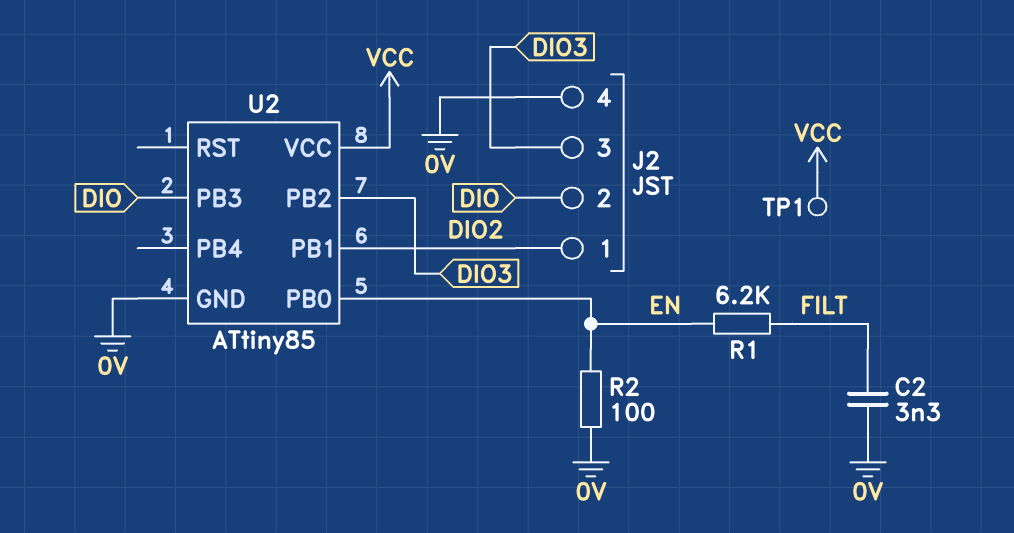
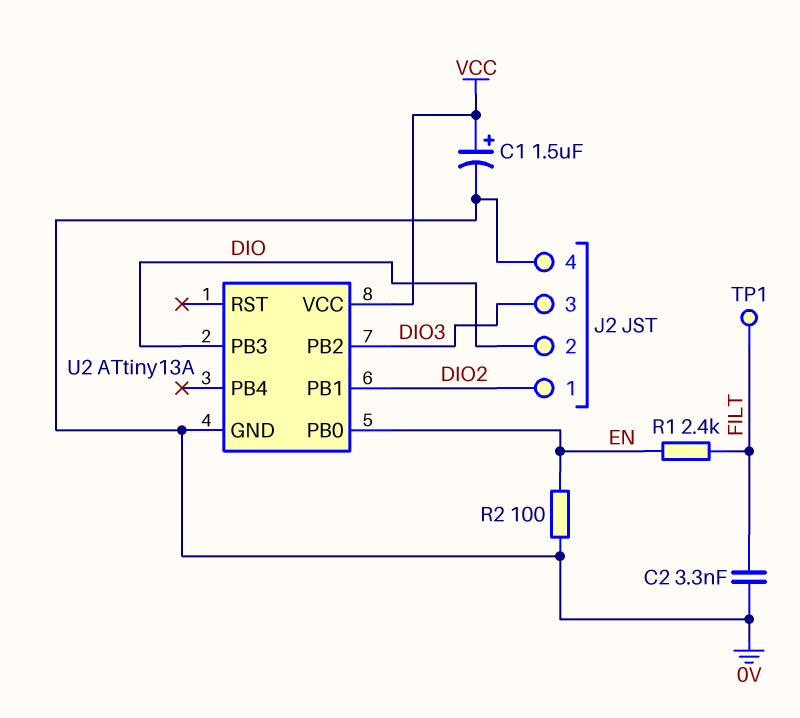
C1: none -> 1.5uF (plus VCC, minus 0V)
R1: 6.2k (EN, FILT) -> 2.4k (EN, FILT)
TP1: test point (VCC) -> test point (FILT)
U2: ATtiny85 -> ATtiny13A

